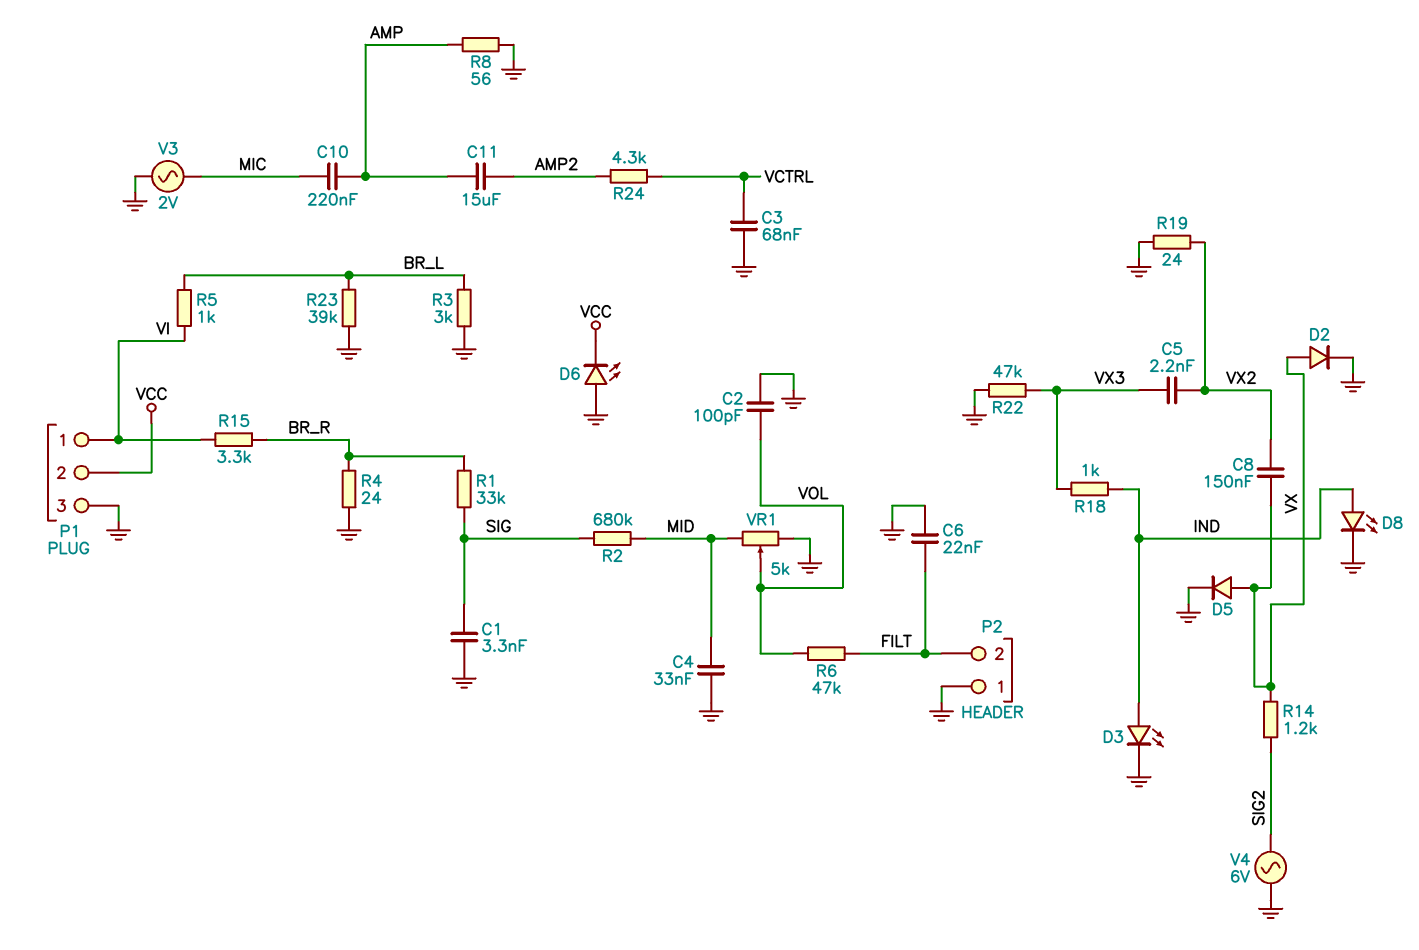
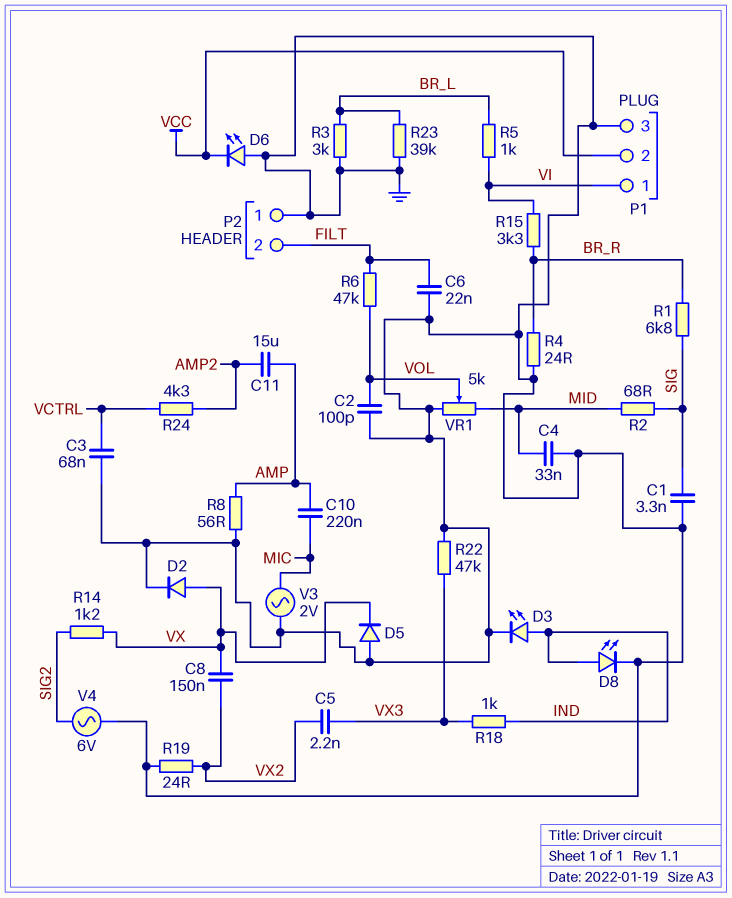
D5: diode (A VX, K GND) -> diode (A GND, K VX)
R1: 33k (BR_R, SIG) -> 6.8k (BR_R, SIG)
R2: 680k (MID, SIG) -> 68 (MID, SIG)

